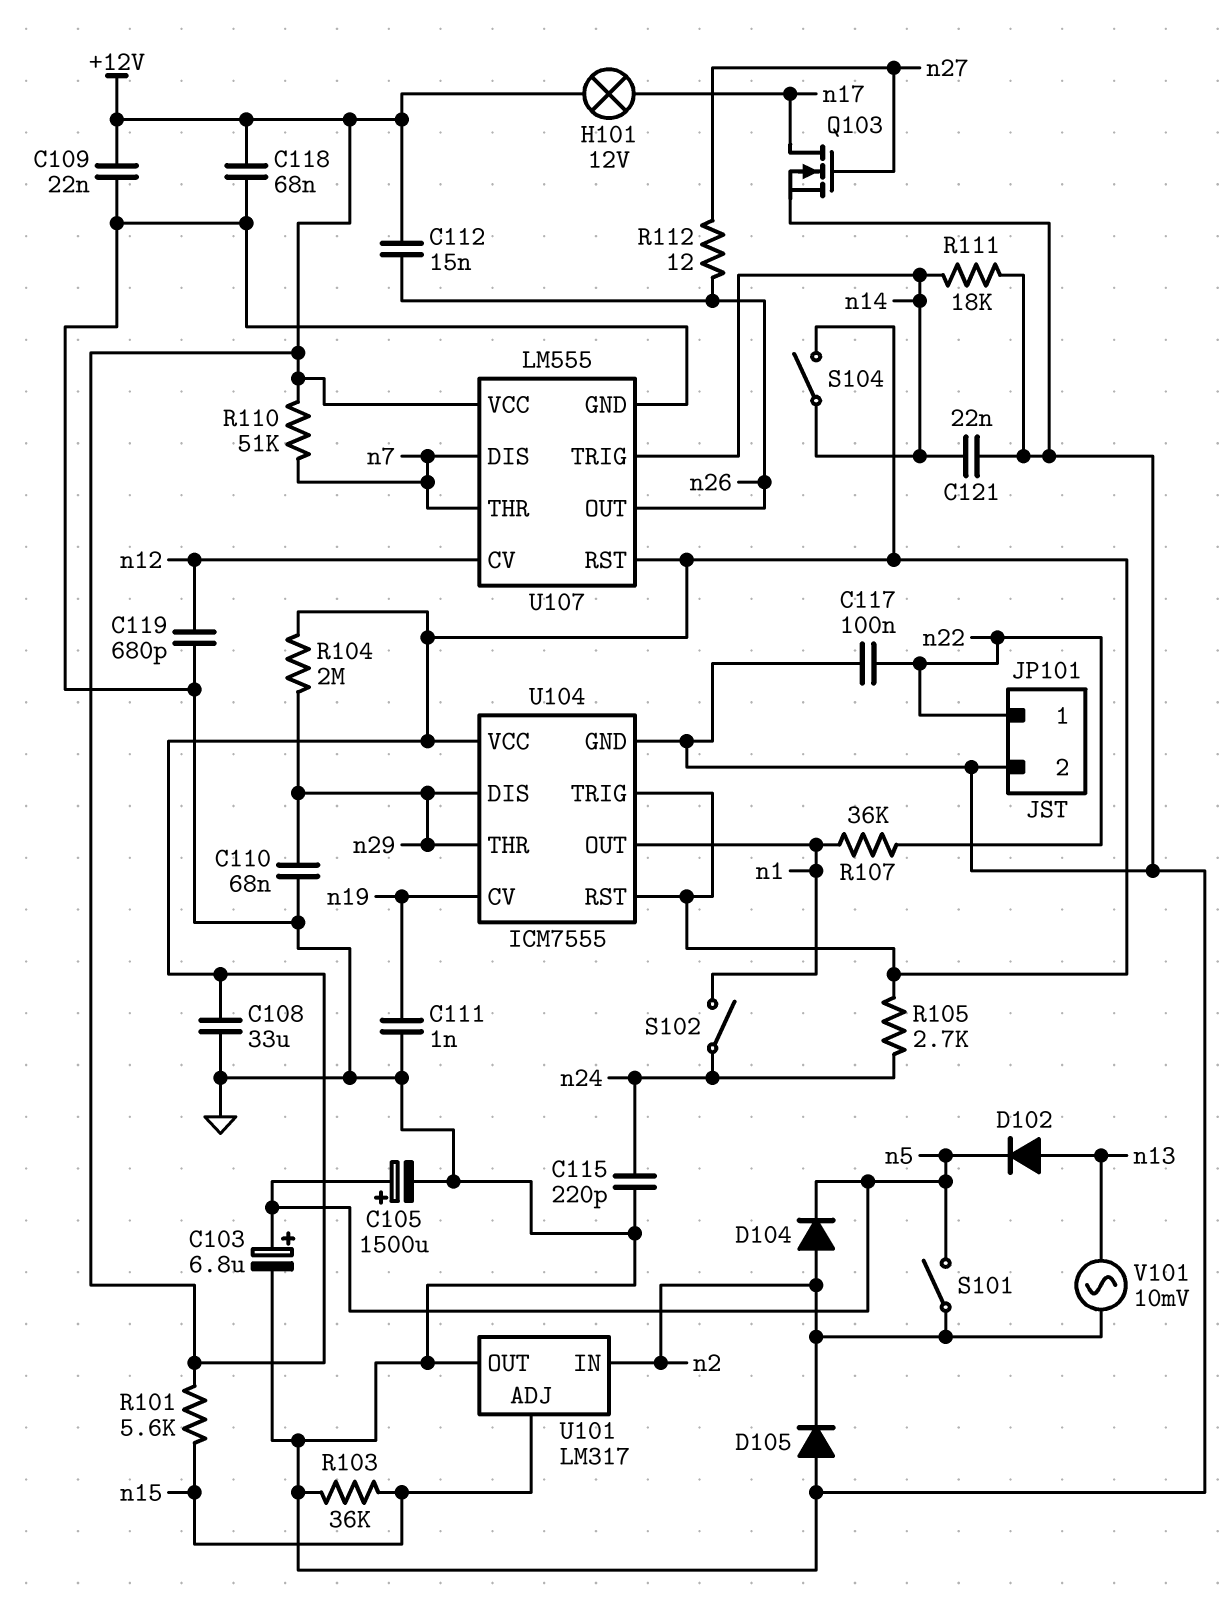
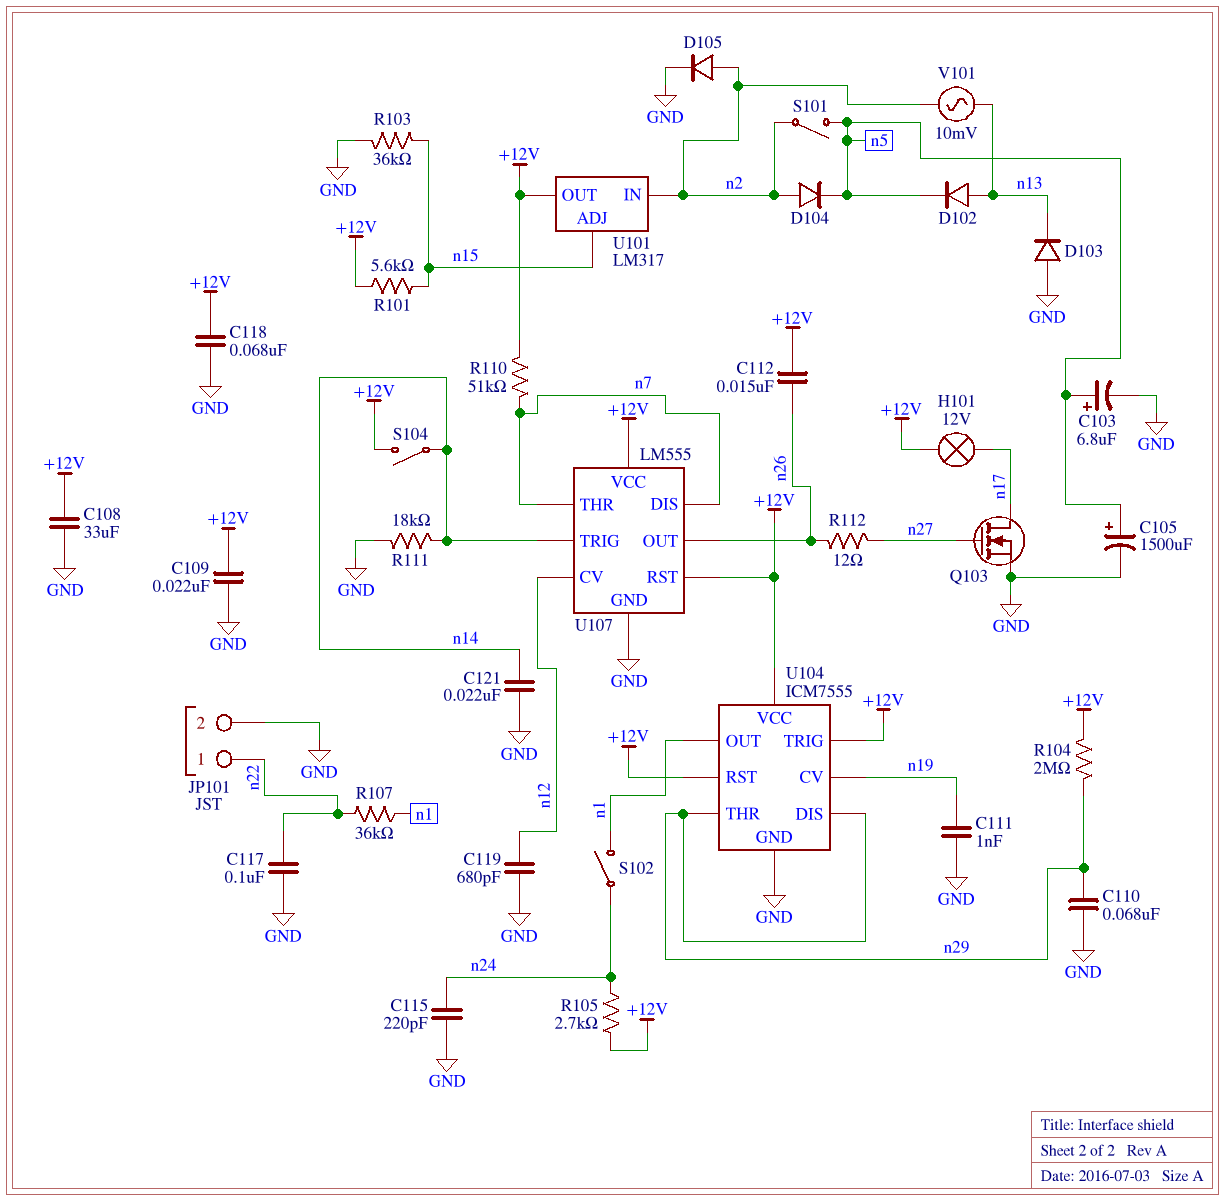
D103: none -> diode (A GND, K n13)
D105: diode (A GND, K n2) -> diode (A n2, K GND)
U101 pin OUT: GND -> +12V

